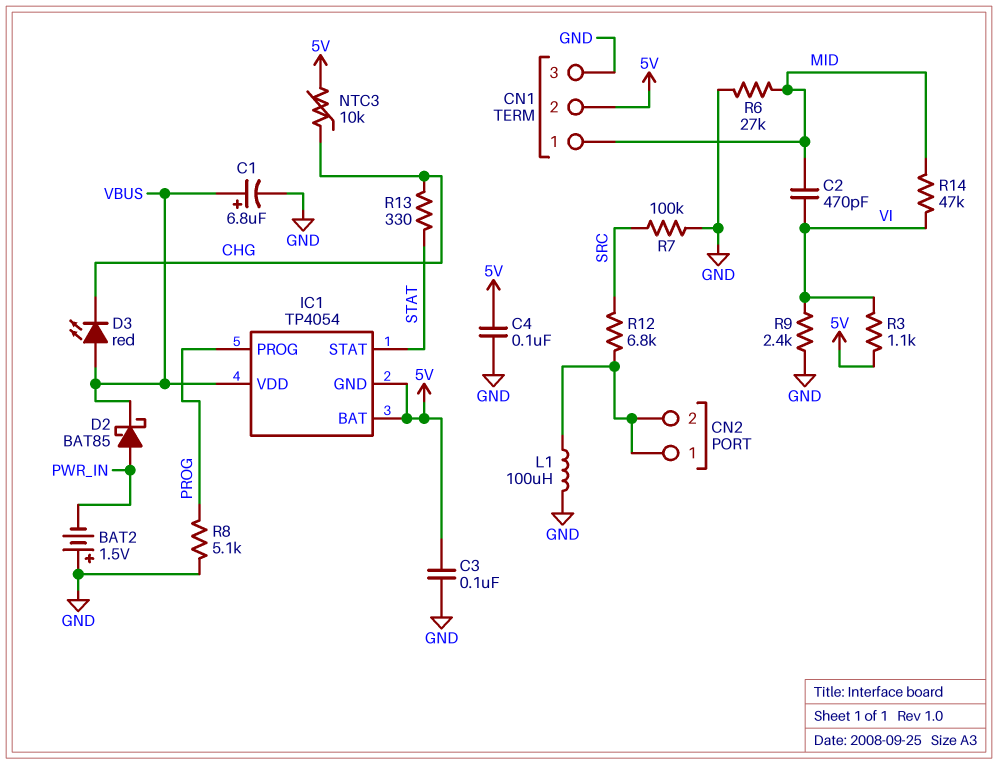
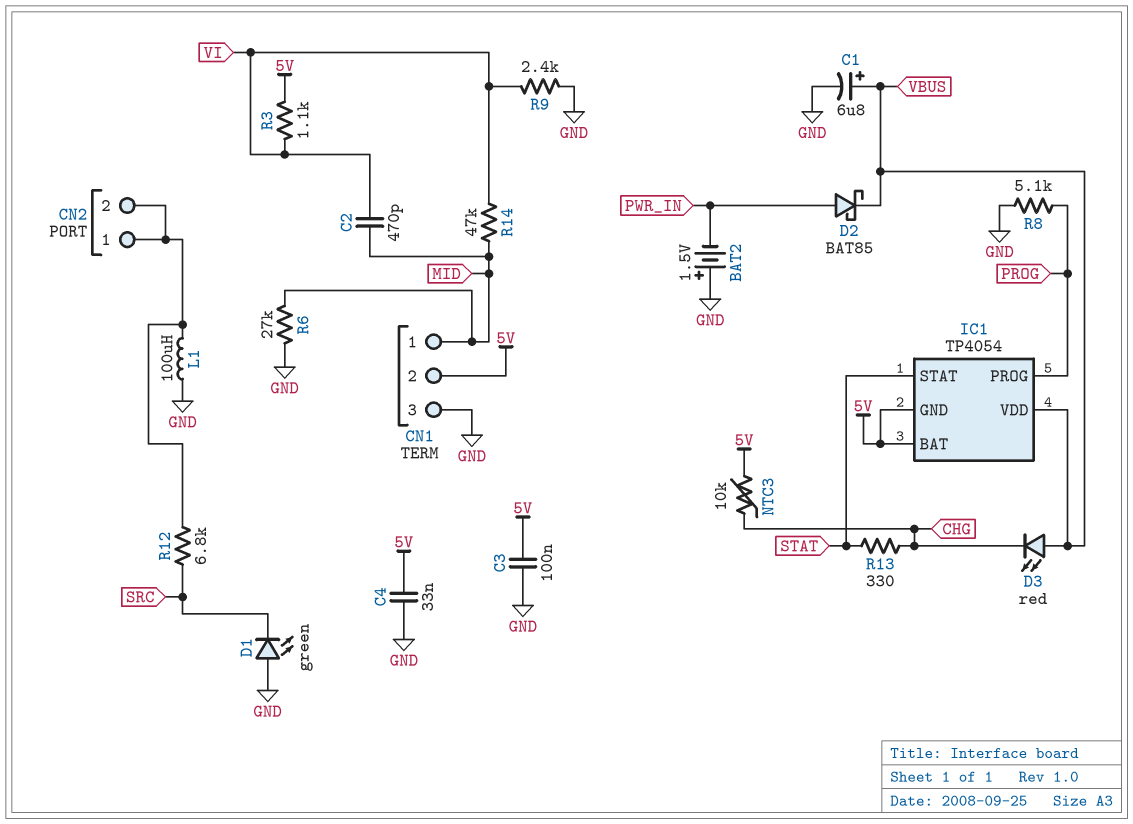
C4: 100nF (5V, GND) -> 33nF (5V, GND)
D1: none -> LED green (A GND, K SRC)
R7: 100k (GND, SRC) -> none

